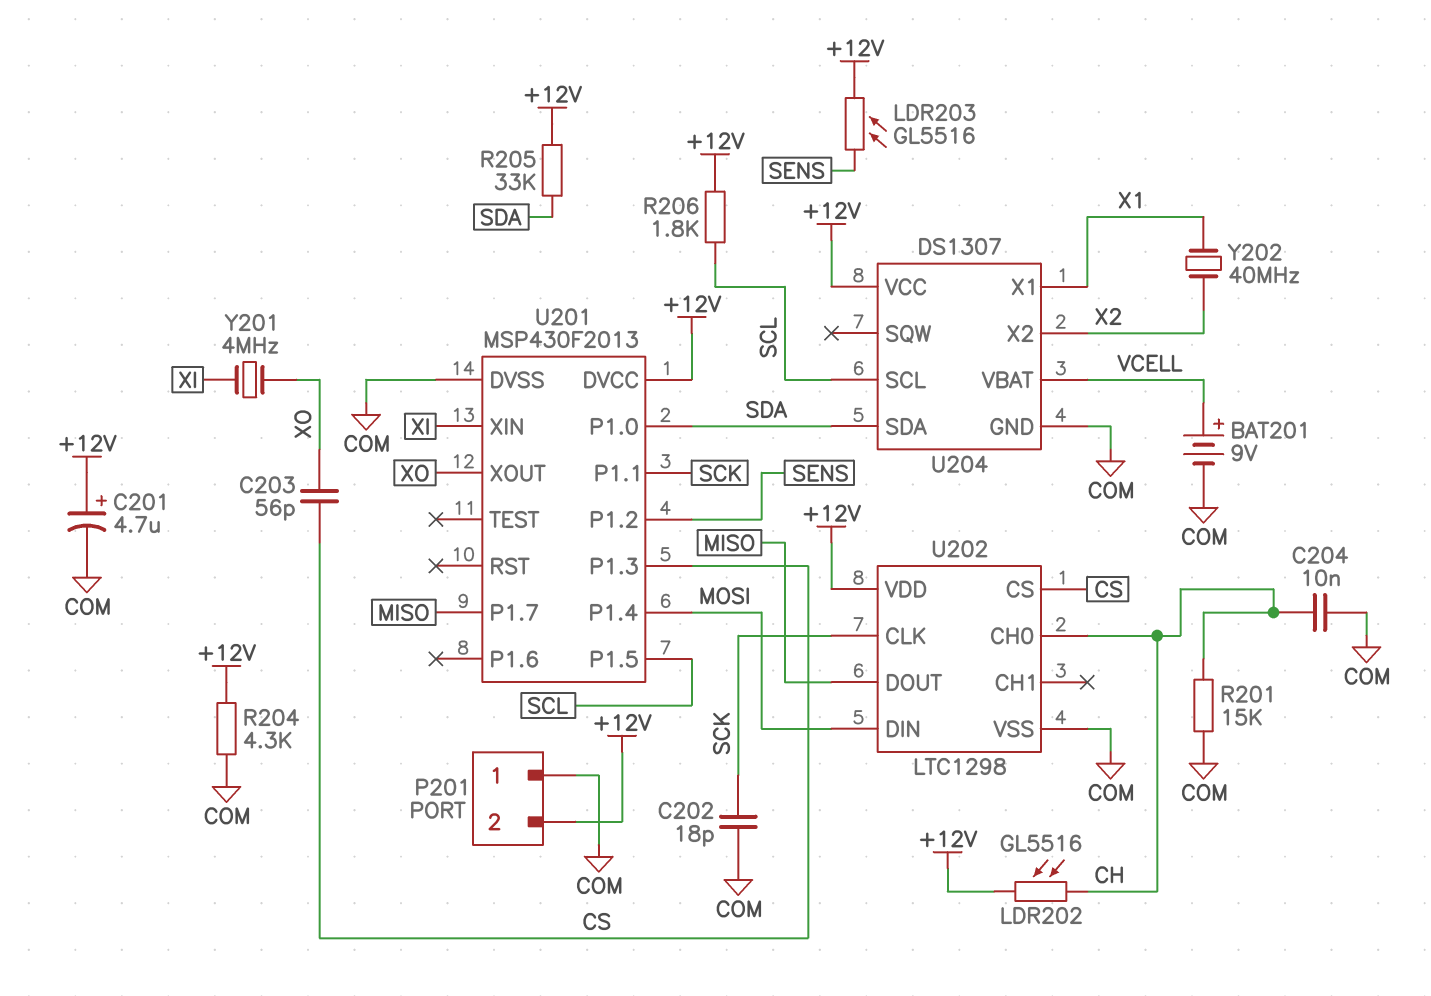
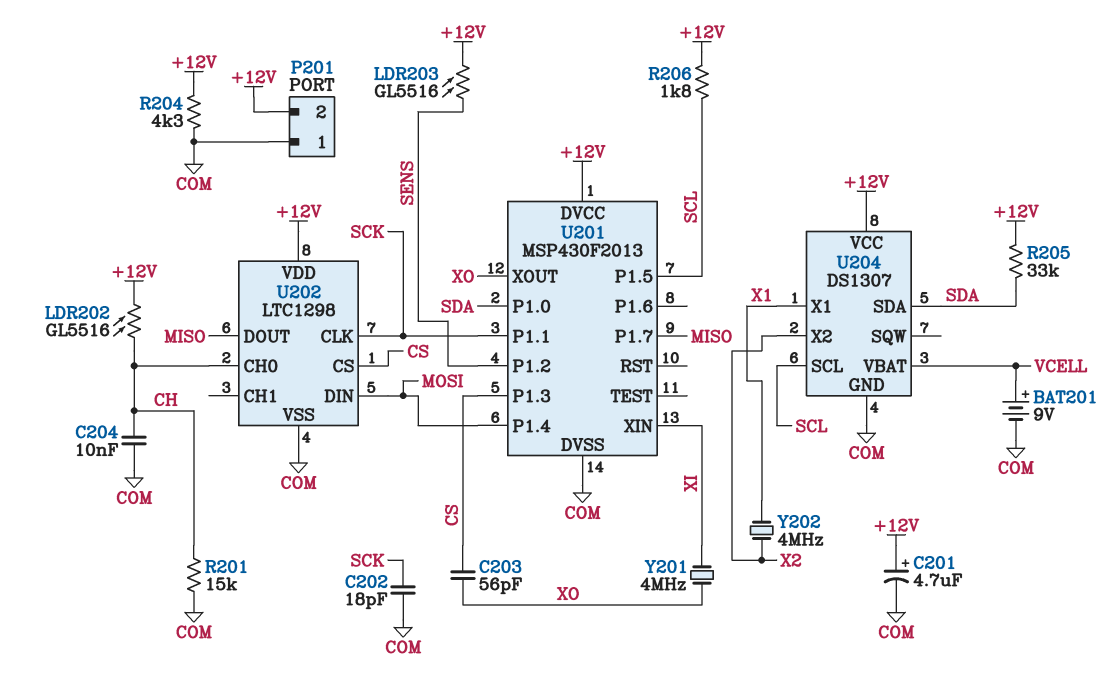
Y202: 40MHz (X1, X2) -> 4MHz (X1, X2)

